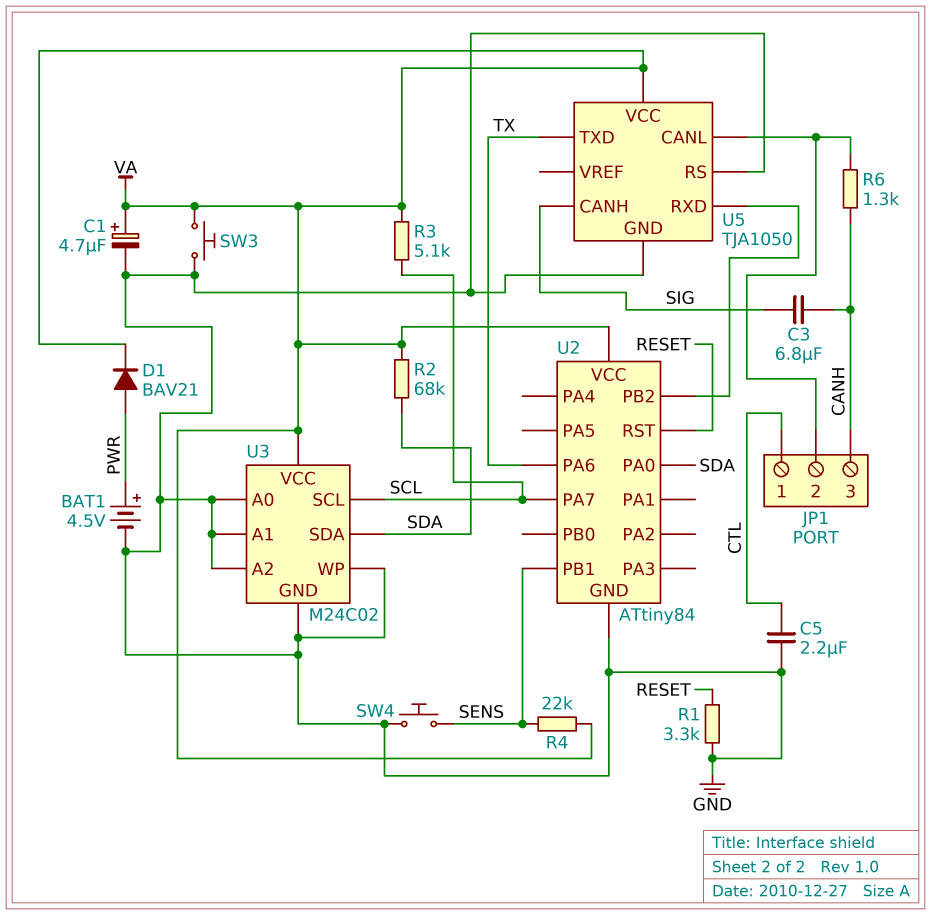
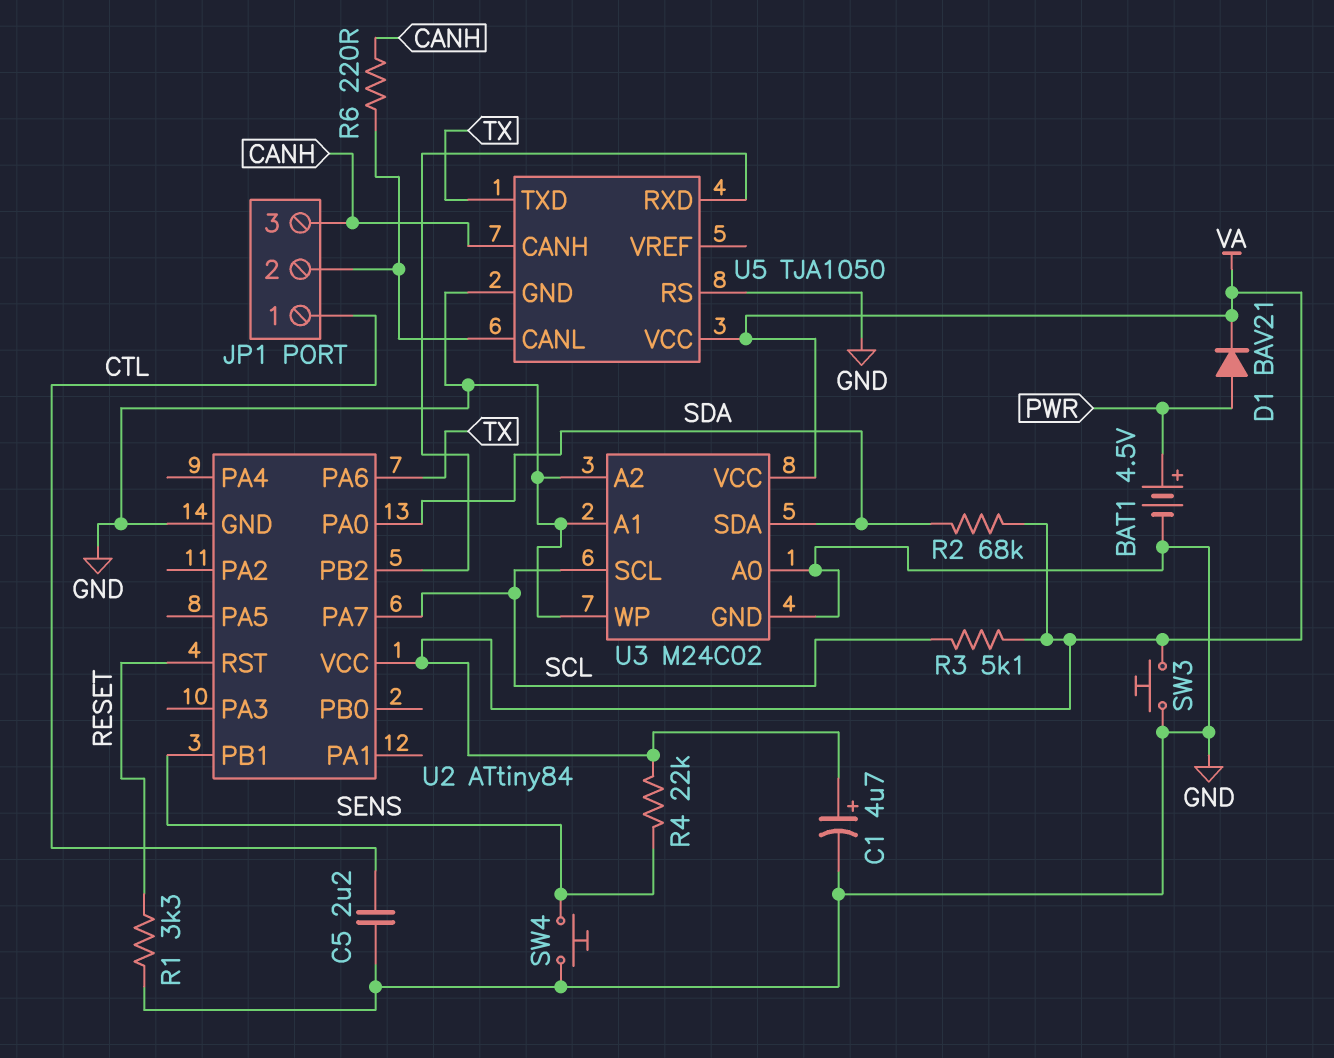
C3: 6.8uF (CANH, SIG) -> none
R6: 1.3k (CANH, JP1/2) -> 220 (CANH, JP1/2)
U5 pin CANH: SIG -> CANH

